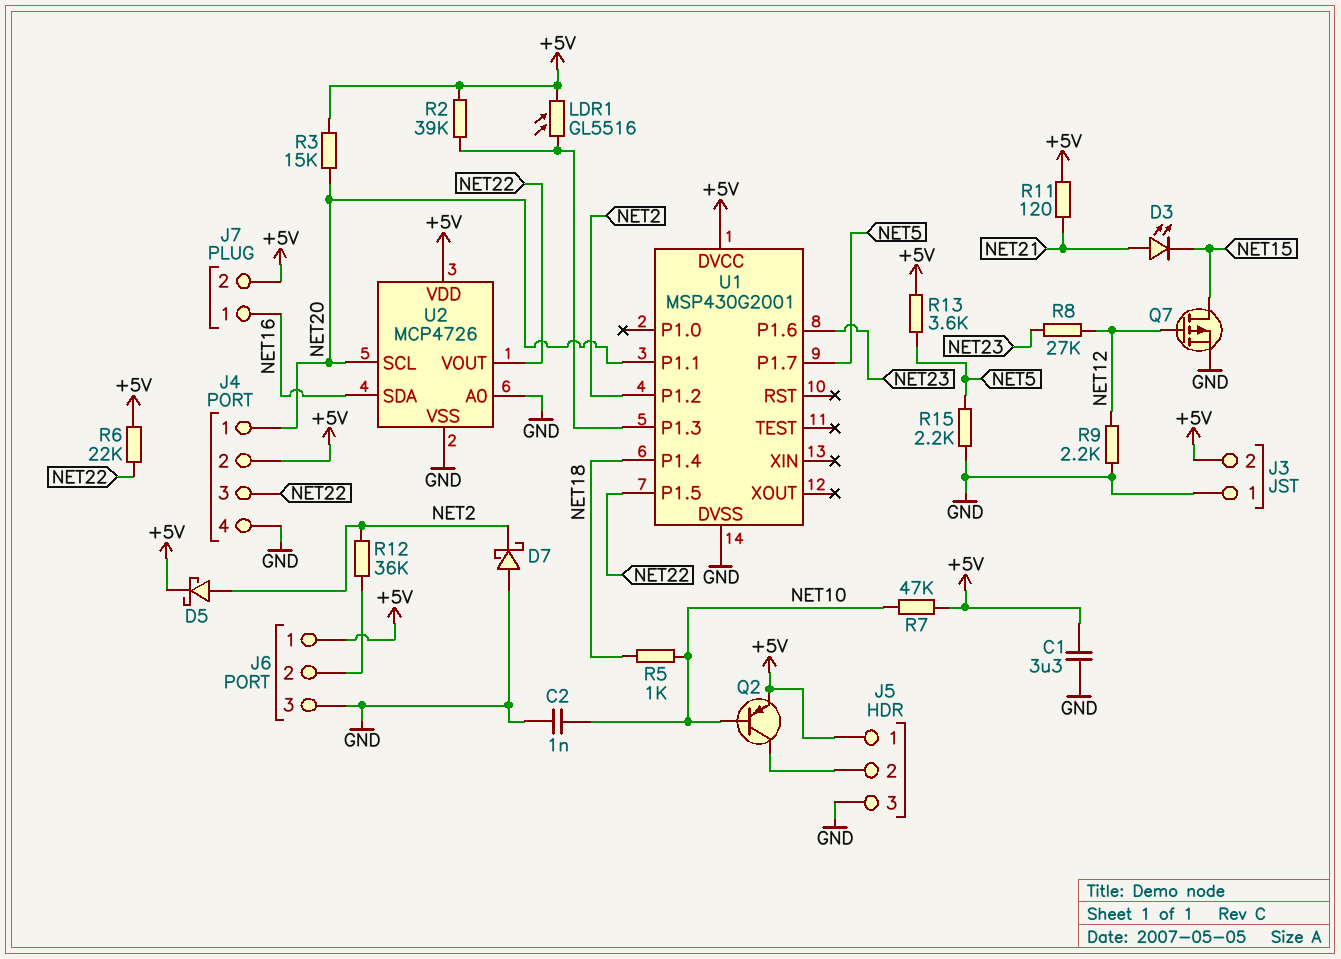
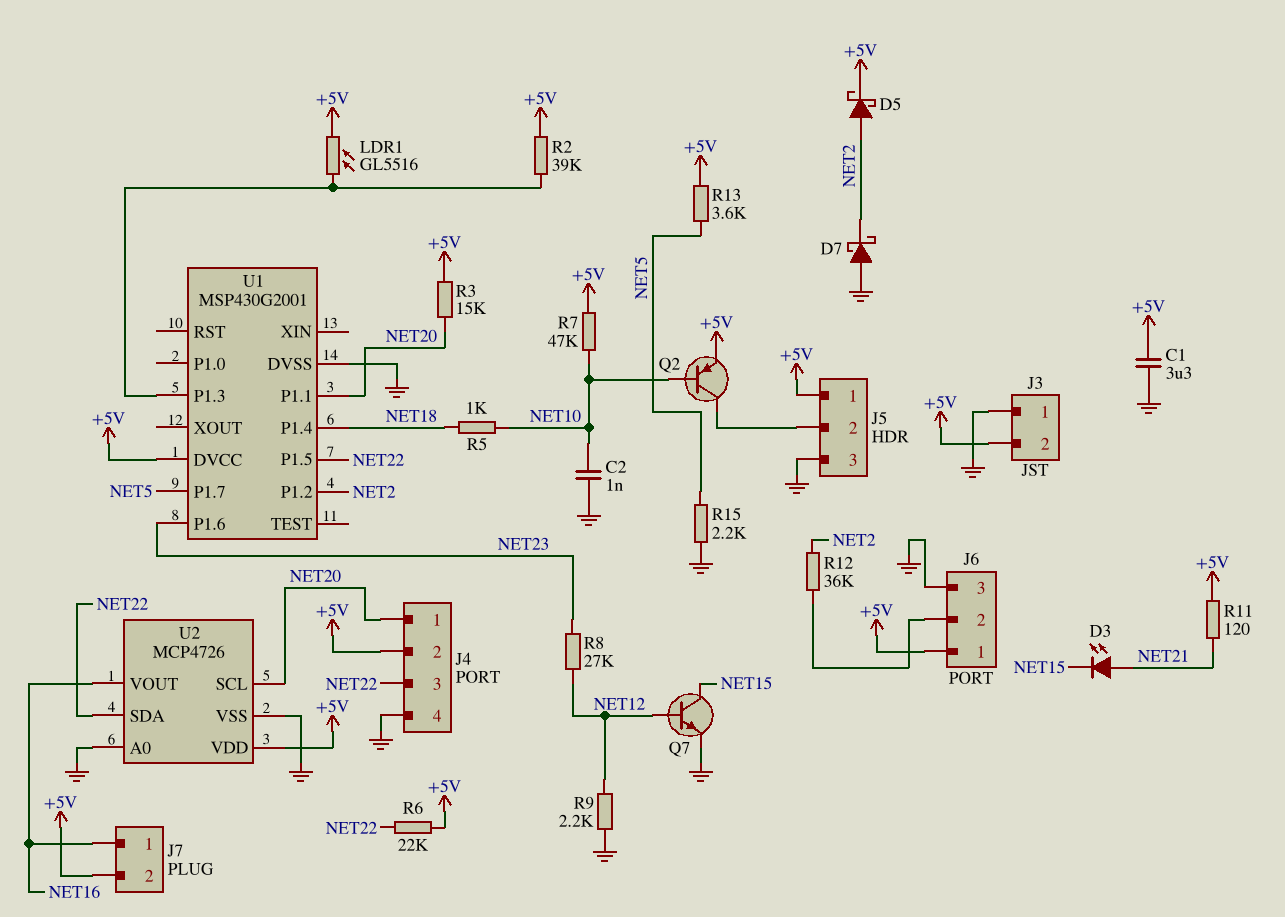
Q7: PMOS (G NET12, D NET15, S GND) -> NPN (B NET12, C NET15, E GND)
U2 pin SDA: NET16 -> NET22
U2 pin VOUT: NET22 -> NET16

